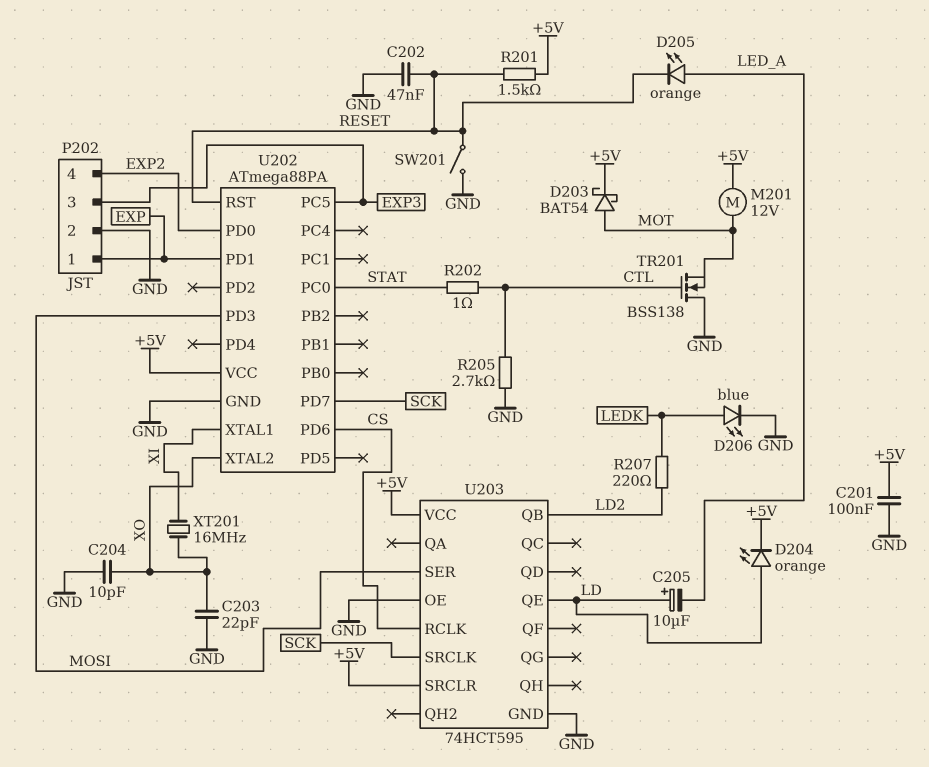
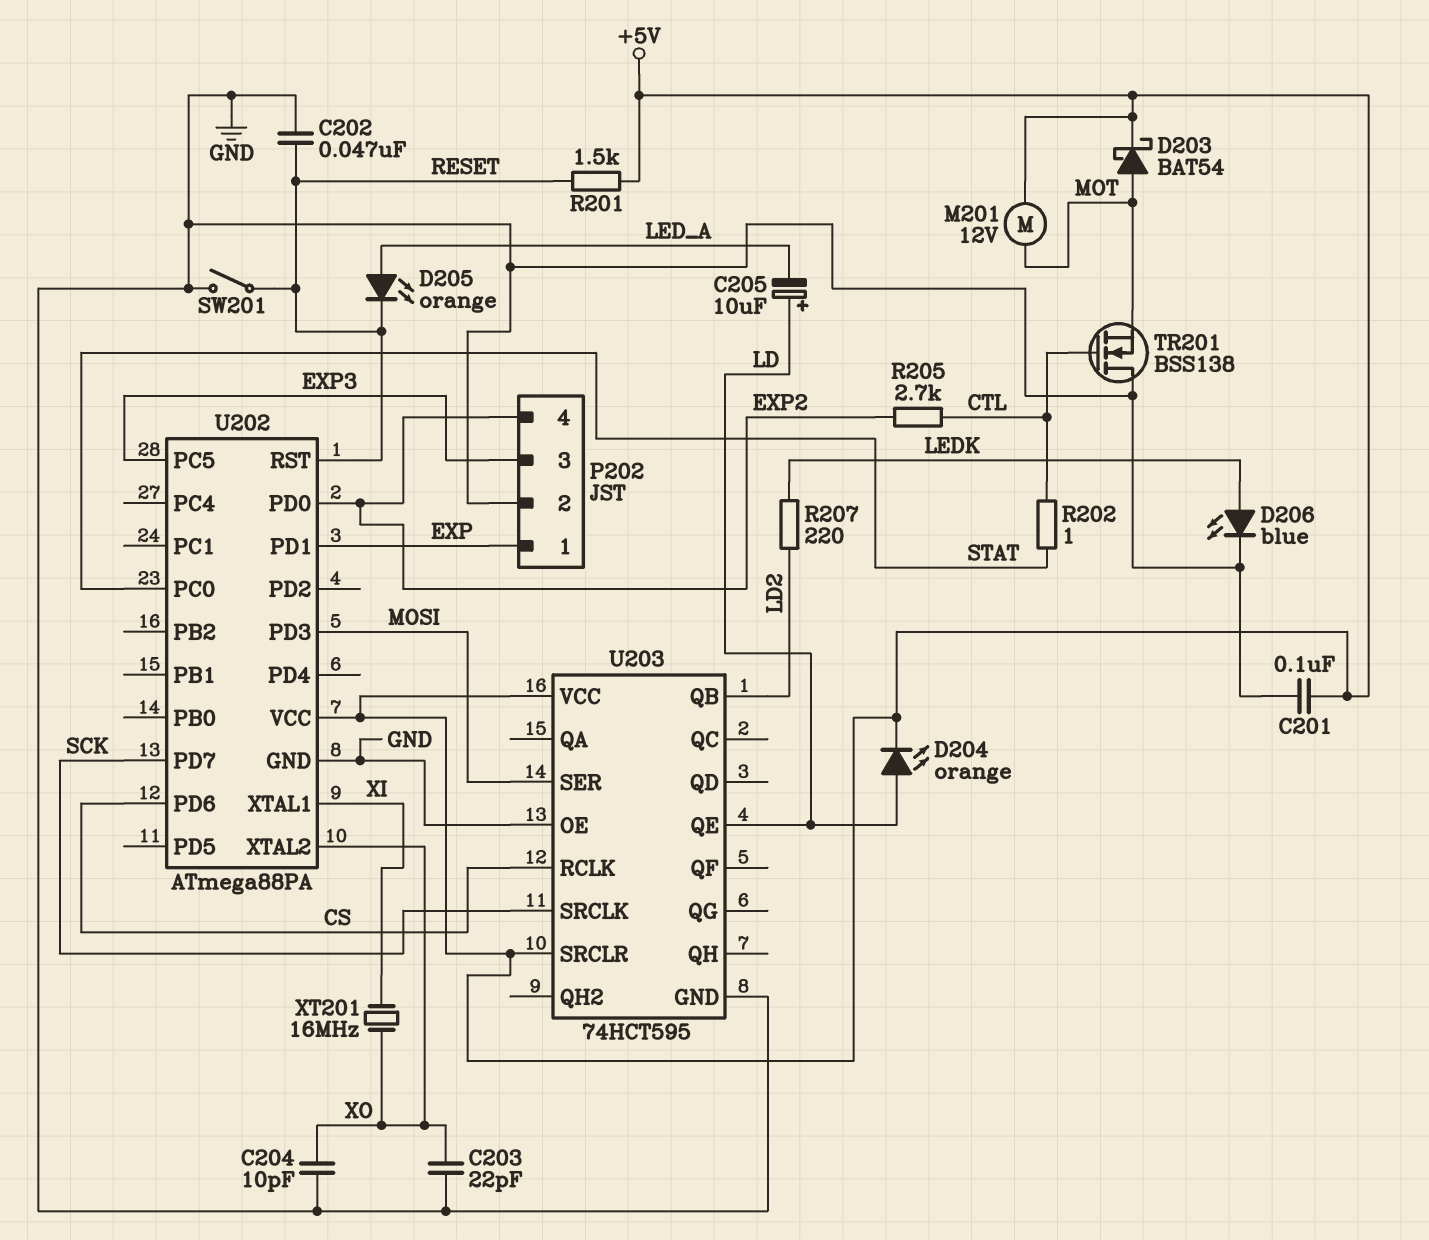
R205: 2.7k (CTL, GND) -> 2.7k (CTL, EXP2)

